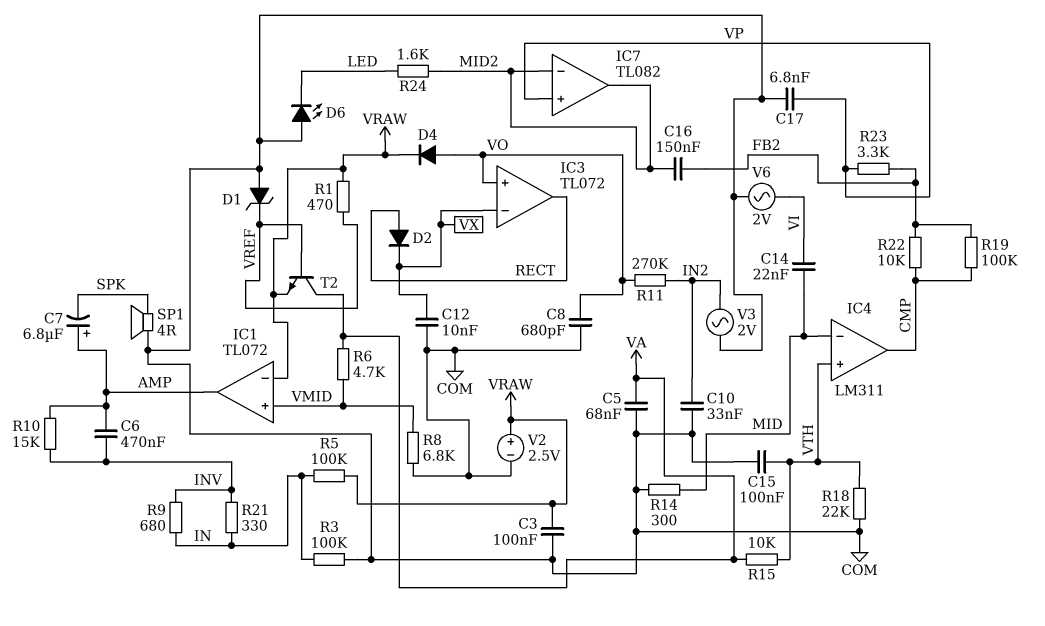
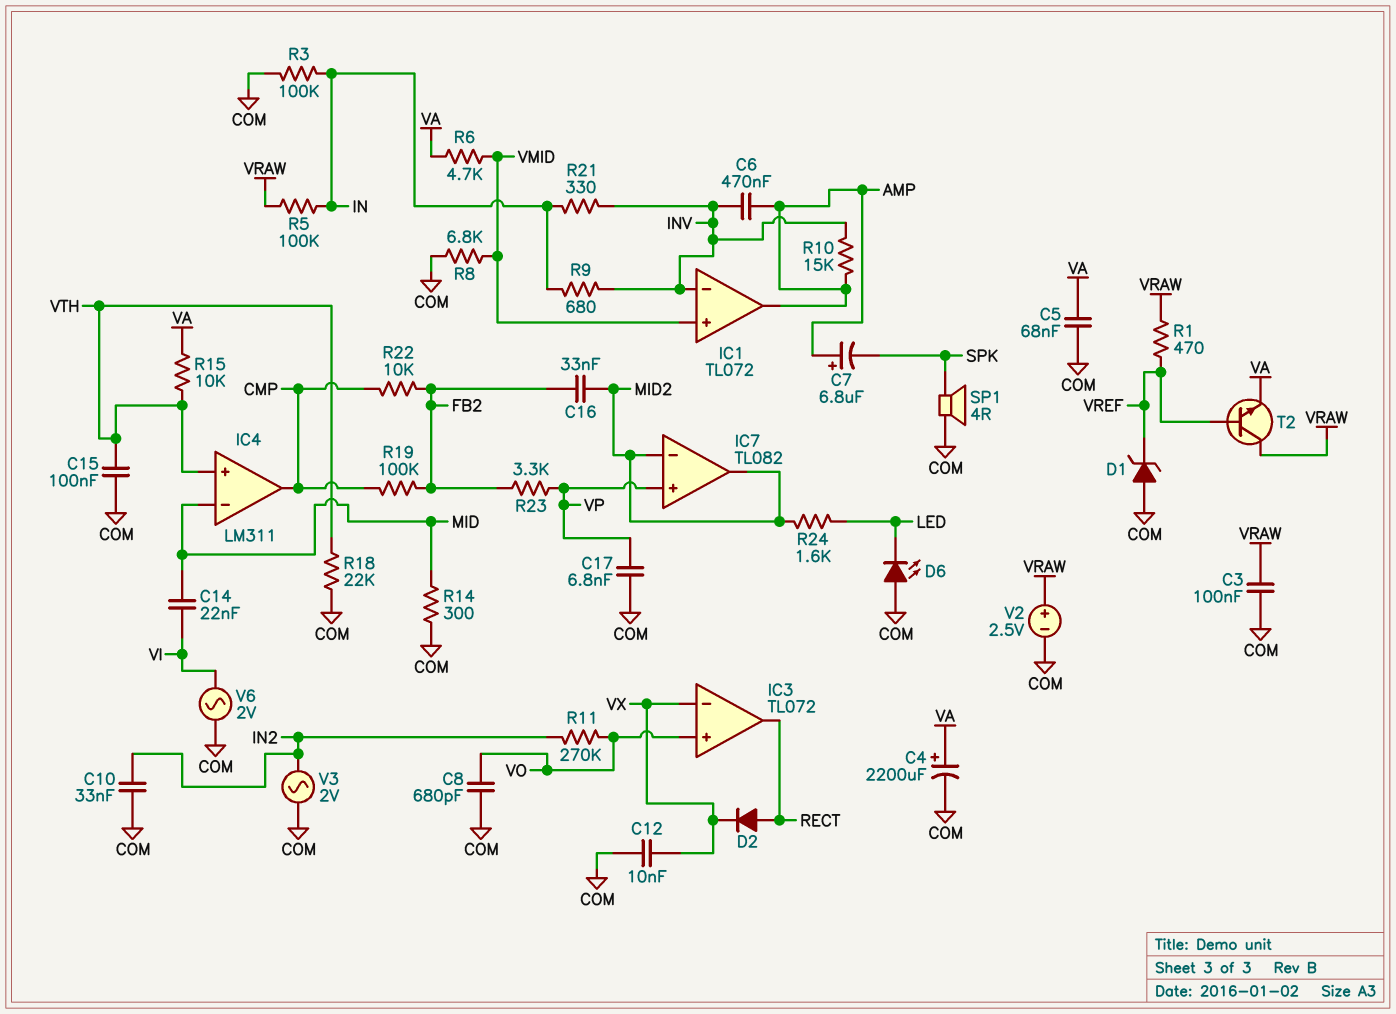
C4: none -> 2200uF (plus VA, minus COM)
C16: 150nF (FB2, MID2) -> 33nF (FB2, MID2)
D4: diode (A VO, K VRAW) -> none
IC1 pin in-: VRAW -> INV
T2: NPN (B VREF, C VA, E VRAW) -> NPN (B VREF, C VRAW, E VA)

